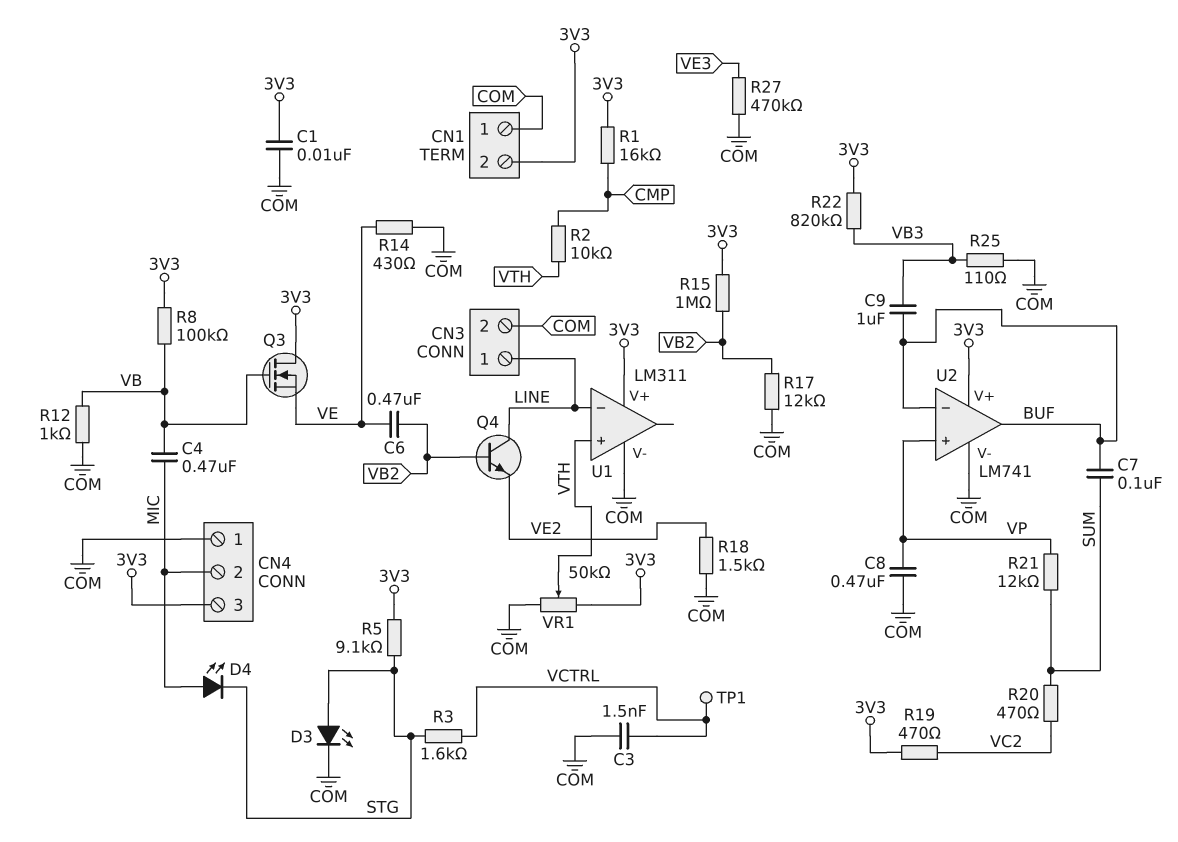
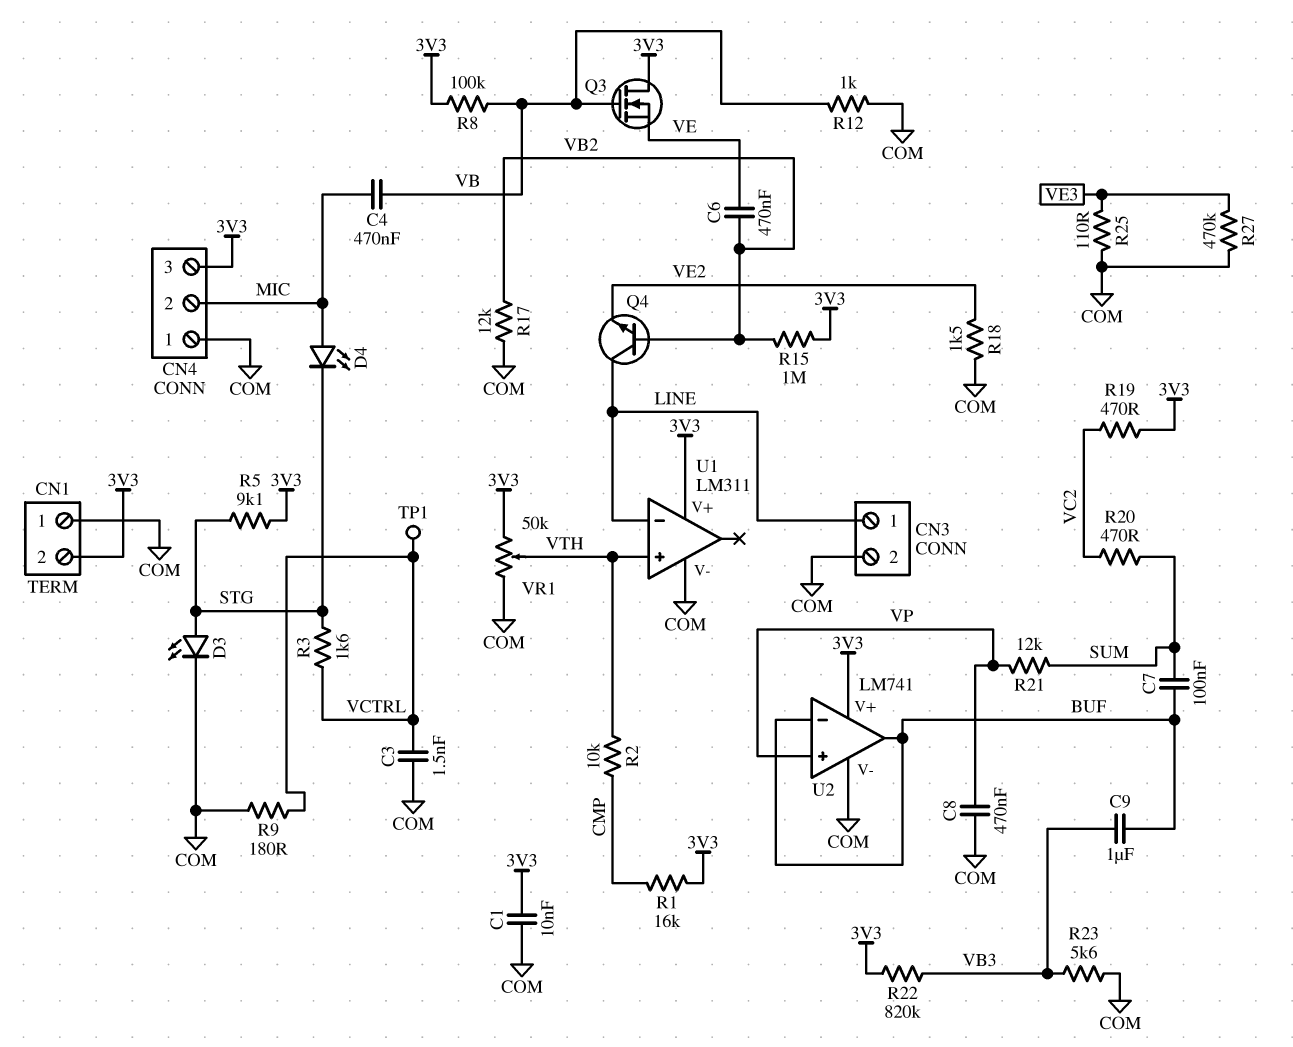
R9: none -> 180 (COM, VCTRL)
R14: 430 (COM, VE) -> none
R23: none -> 5.6k (COM, VB3)
R25: 110 (COM, VB3) -> 110 (COM, VE3)

